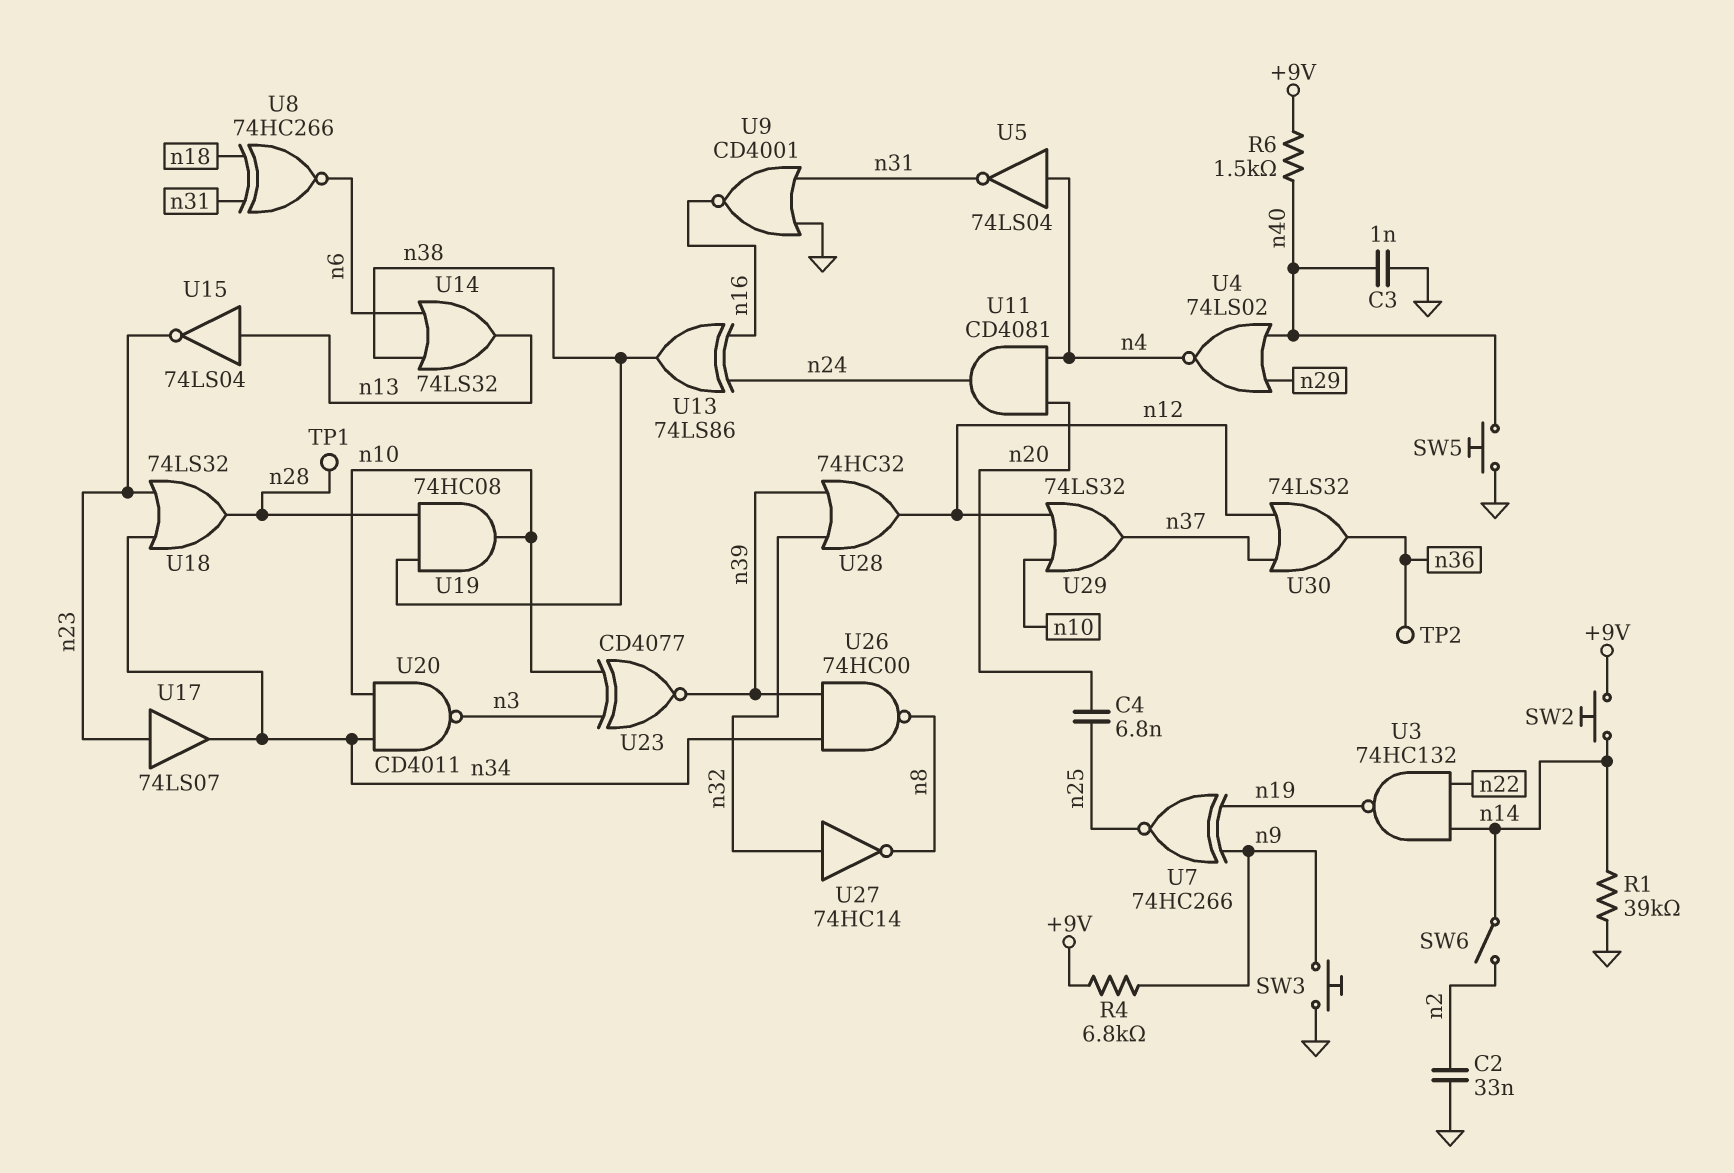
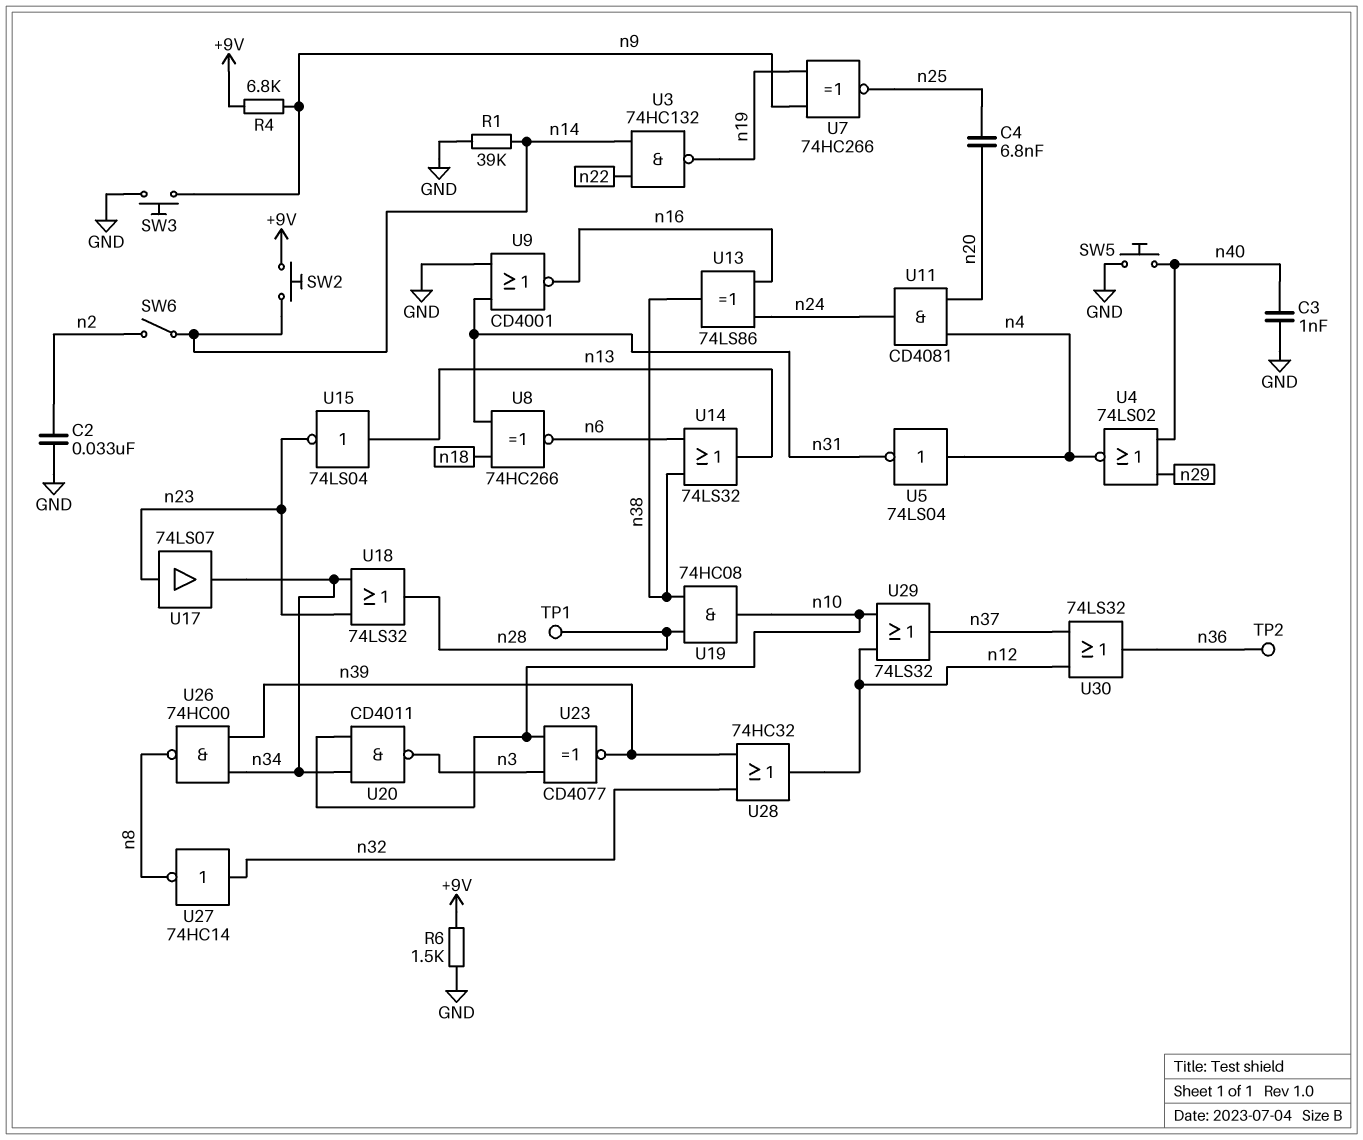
R6: 1.5k (+9V, n40) -> 1.5k (+9V, GND)

